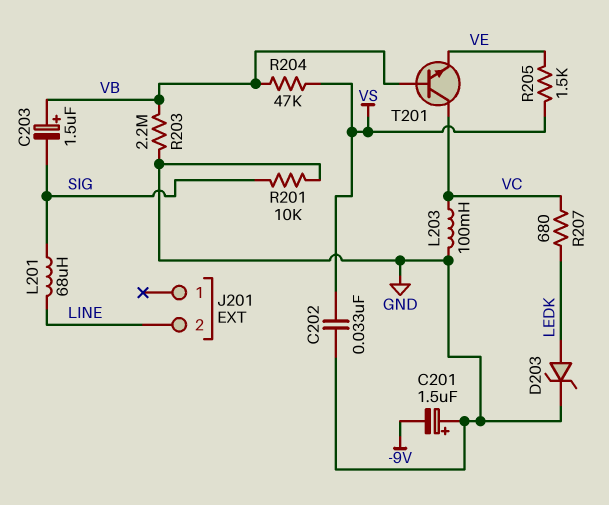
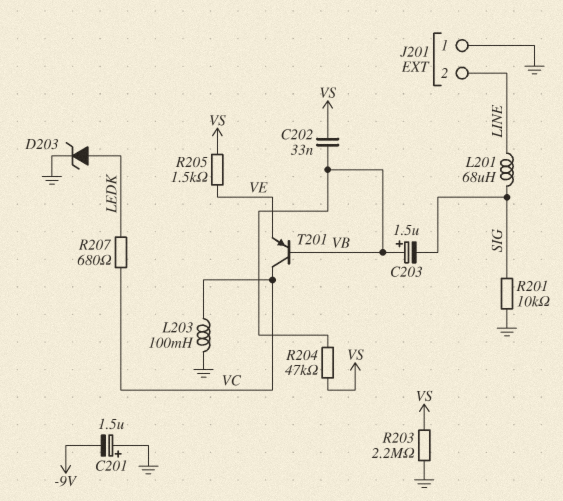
C202: 33nF (GND, VS) -> 33nF (VB, VS)
J201 pin 1: none -> GND
R203: 2.2M (GND, VB) -> 2.2M (GND, VS)
T201: NPN (B VB, C VC, E VE) -> PNP (B VB, C VC, E VE)

